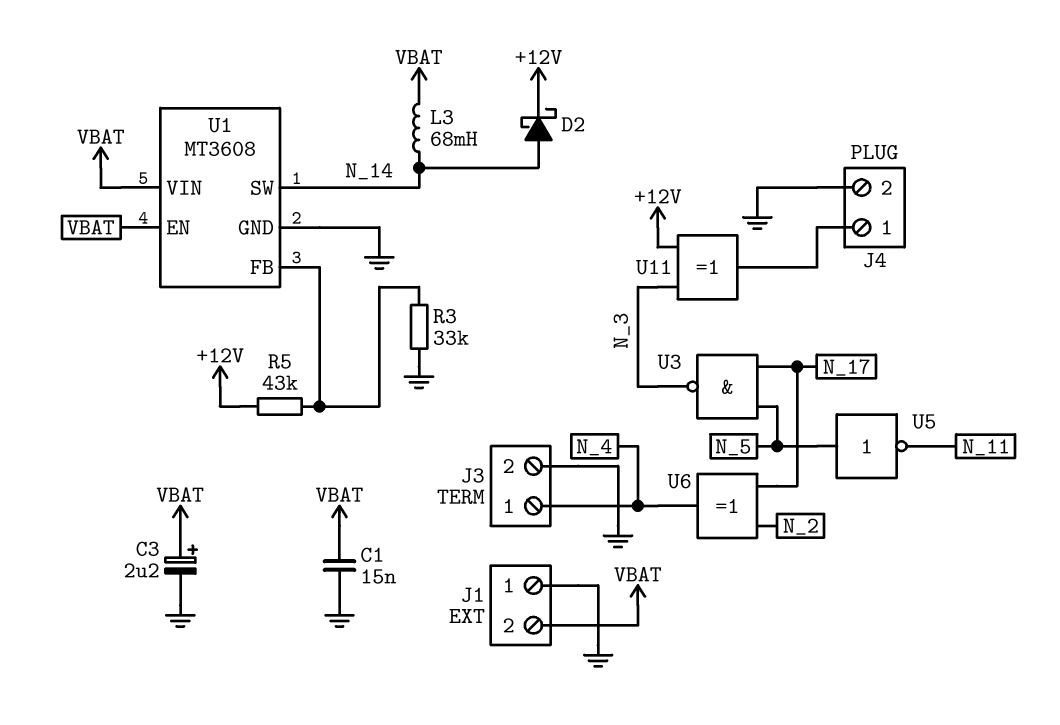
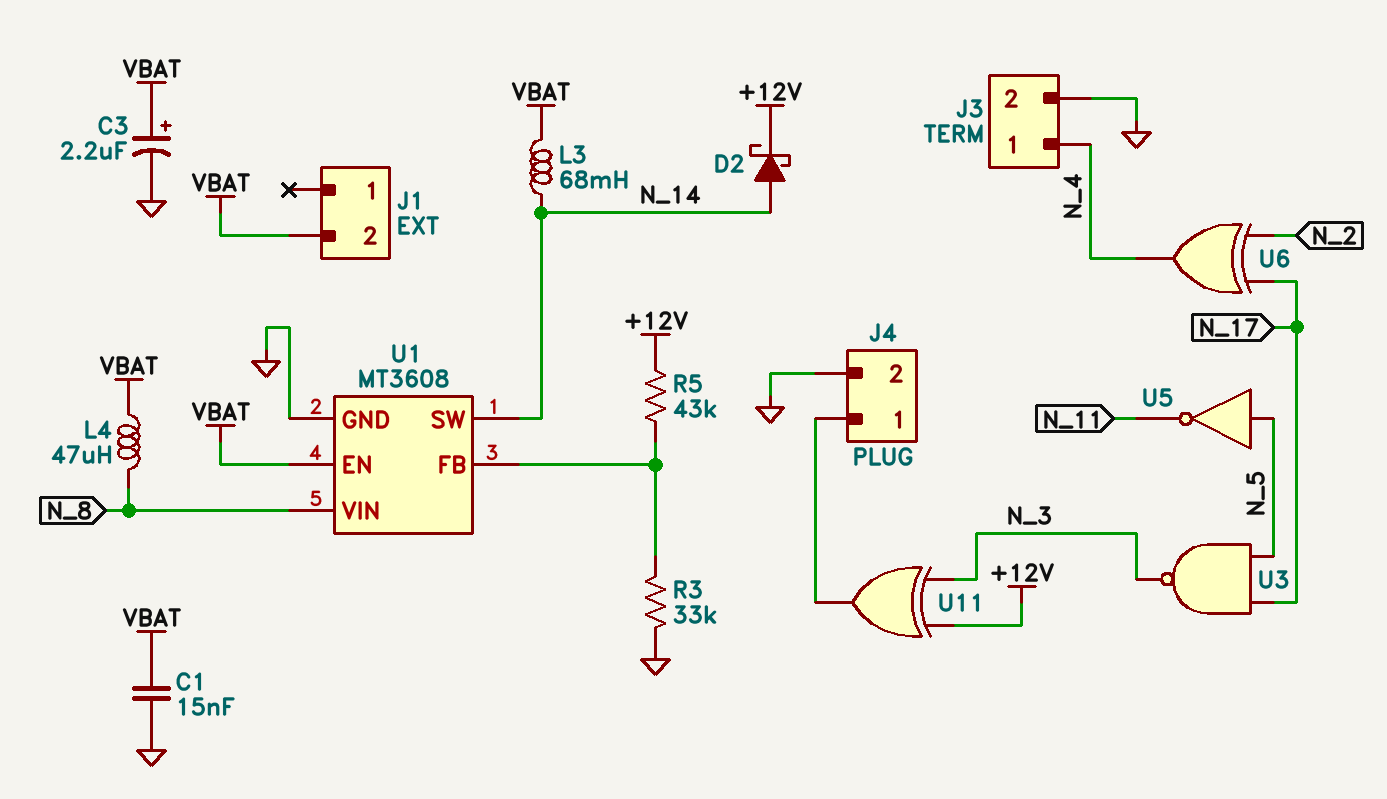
J1 pin 1: GND -> none
L4: none -> 47uH (N_8, VBAT)
U1 pin VIN: VBAT -> N_8

